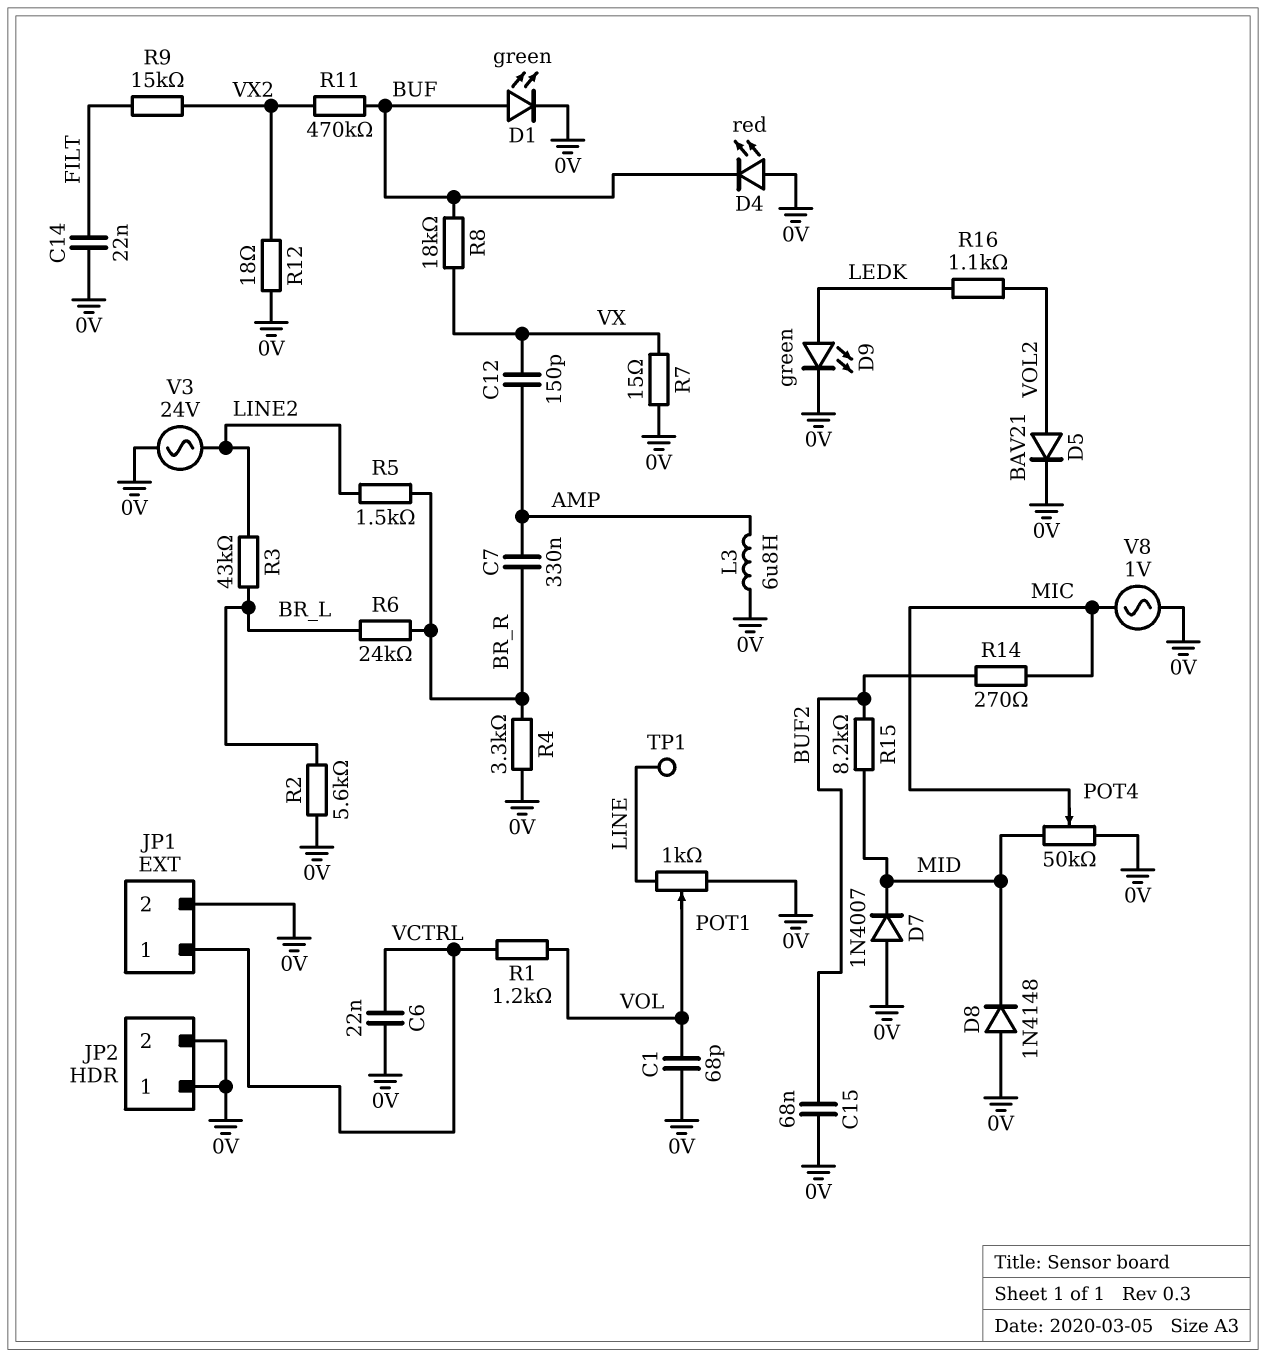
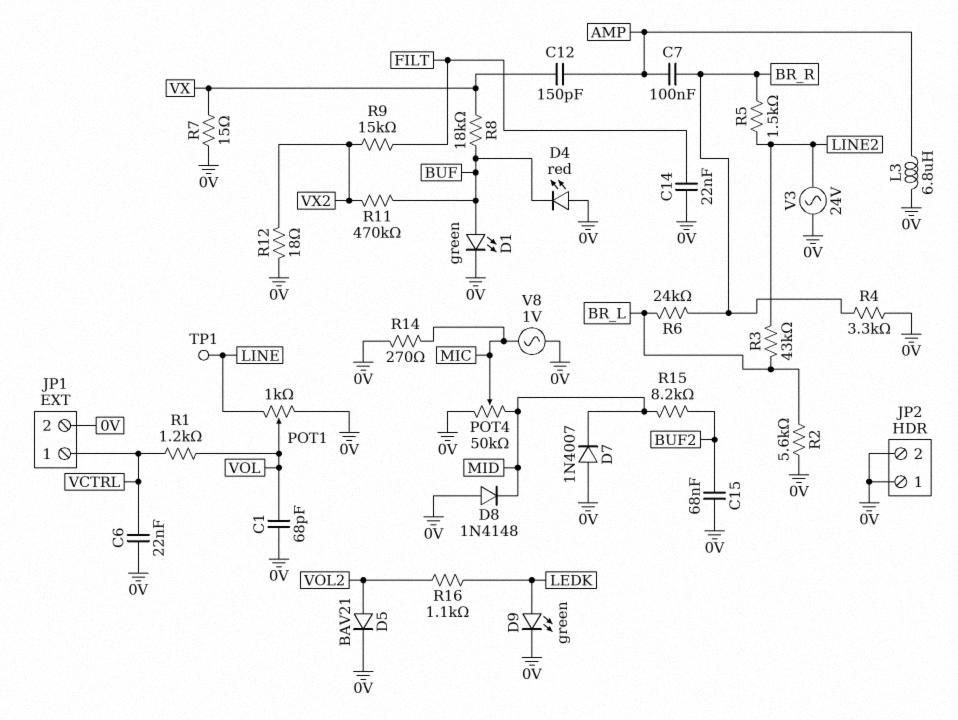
C7: 330nF (AMP, BR_R) -> 100nF (AMP, BR_R)
R14: 270 (BUF2, MIC) -> 270 (0V, MIC)

